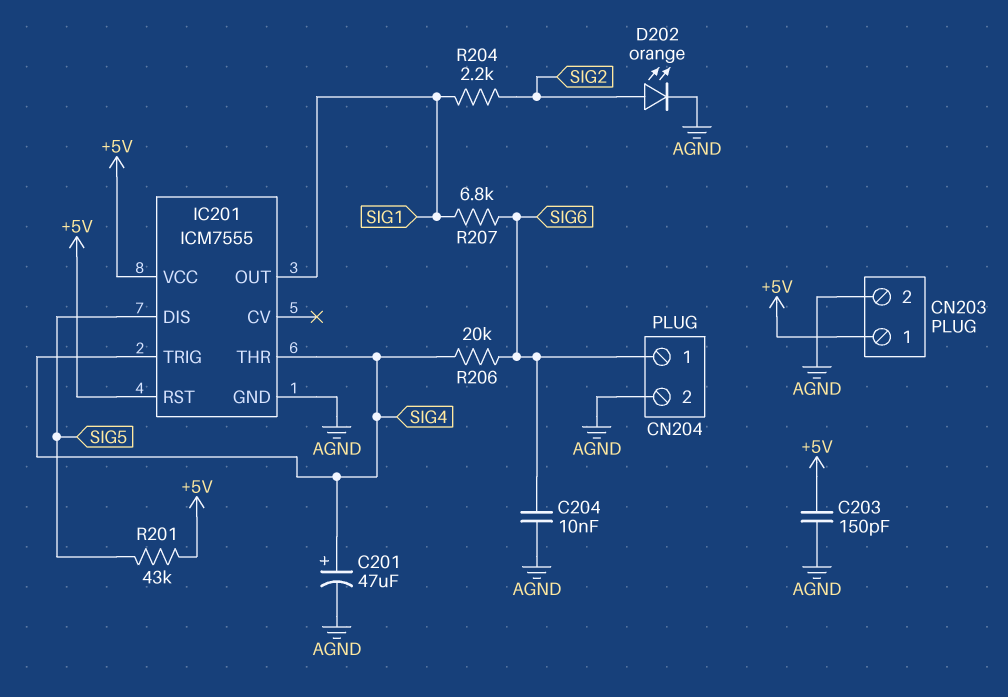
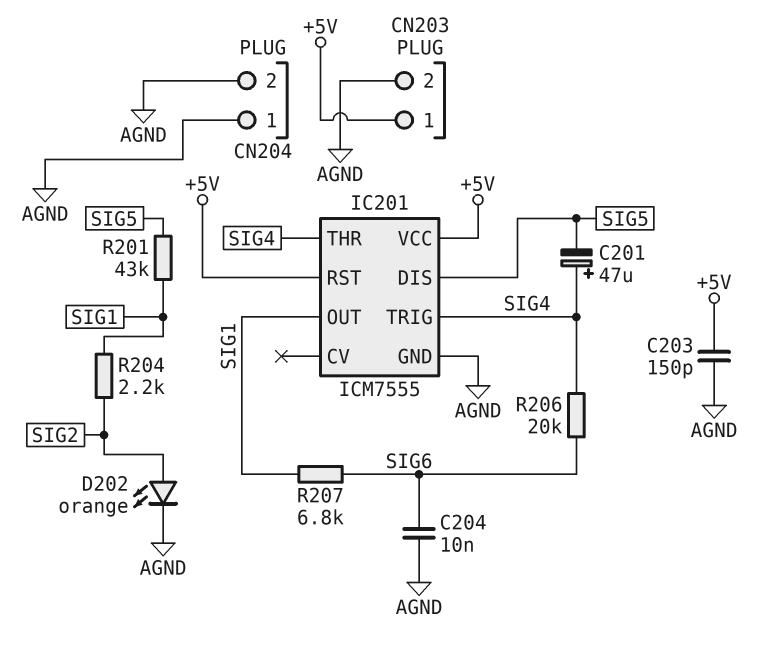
C201: 47uF (plus SIG4, minus AGND) -> 47uF (plus SIG4, minus SIG5)
CN204 pin 1: SIG6 -> AGND
R201: 43k (+5V, SIG5) -> 43k (SIG1, SIG5)

